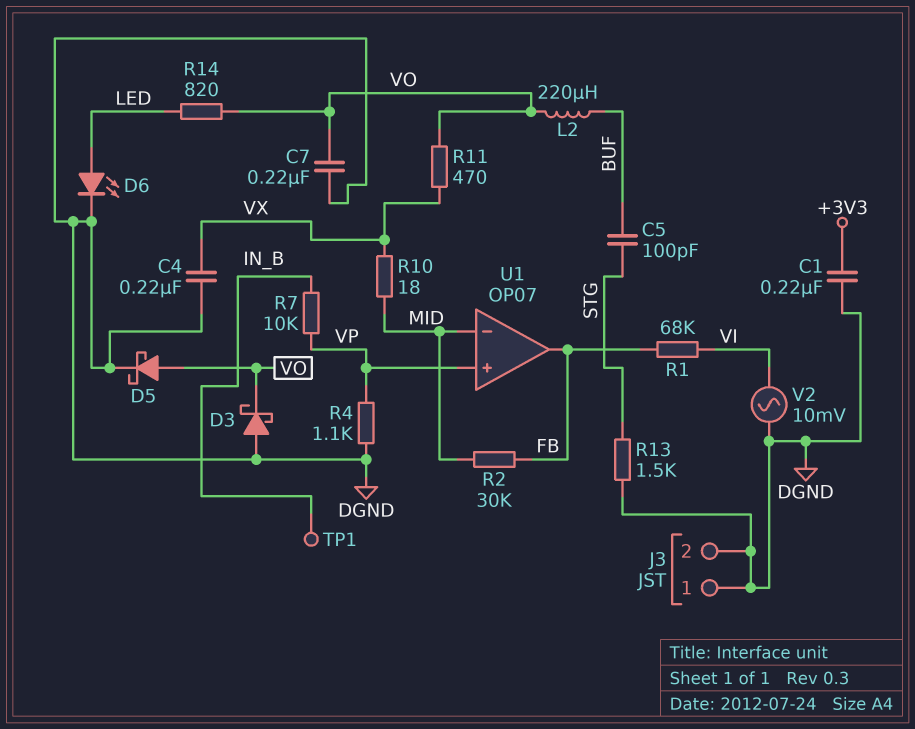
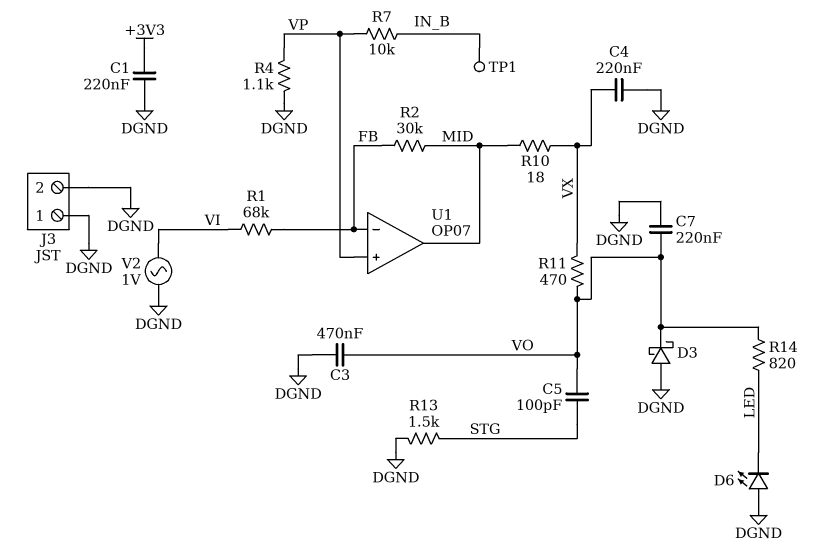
C3: none -> 470nF (DGND, VO)
C5: 100pF (BUF, STG) -> 100pF (STG, VO)
D5: schottky (A VO, K DGND) -> none
D6: LED (A LED, K DGND) -> LED (A DGND, K LED)
L2: 220uH (BUF, VO) -> none
U1 pin in-: MID -> FB
U1 pin out: FB -> MID
V2: AC 10mV (DGND, VI) -> AC 1V (DGND, VI)

